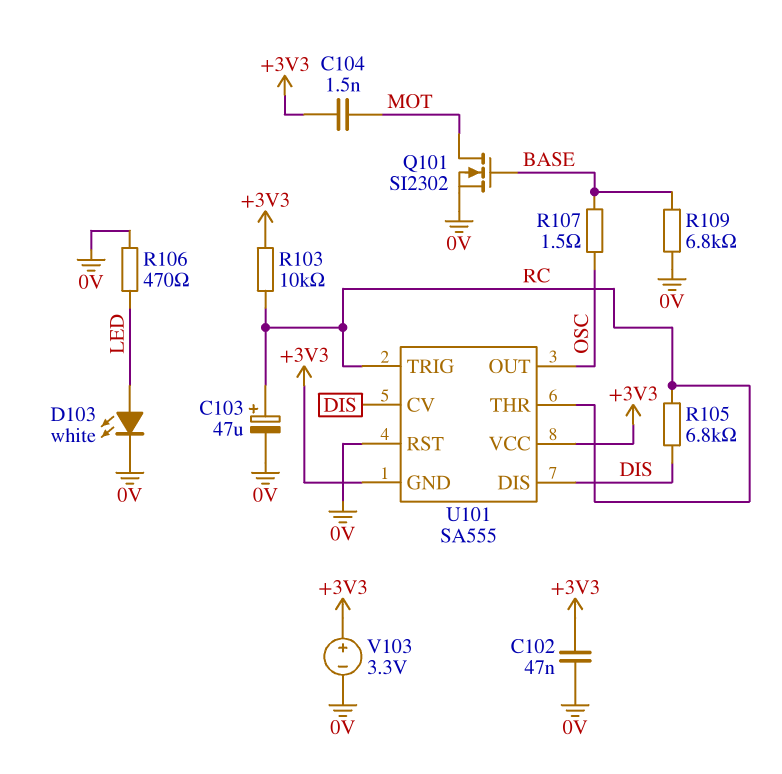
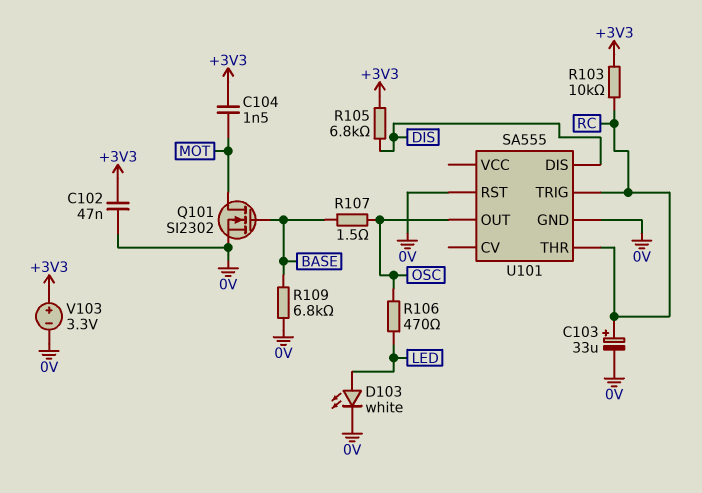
C103: 47uF (plus RC, minus 0V) -> 33uF (plus RC, minus 0V)
R105: 6.8k (DIS, RC) -> 6.8k (+3V3, DIS)
R106: 470 (0V, LED) -> 470 (LED, OSC)
U101 pin CV: DIS -> none
U101 pin GND: +3V3 -> 0V
U101 pin VCC: +3V3 -> none

